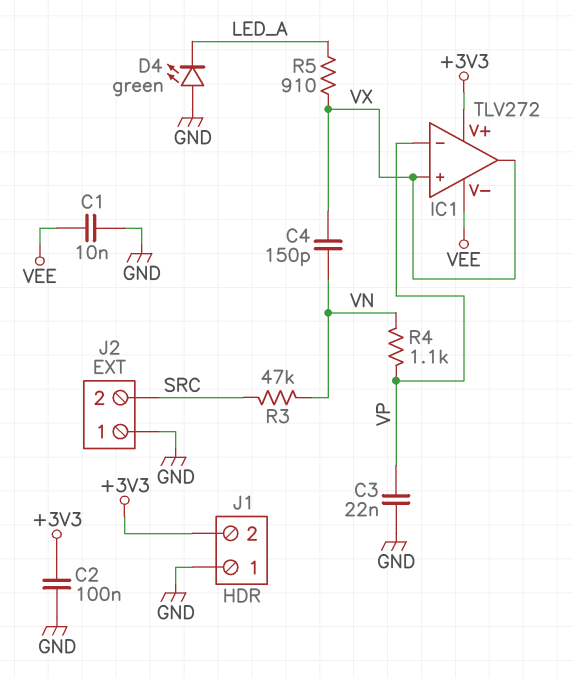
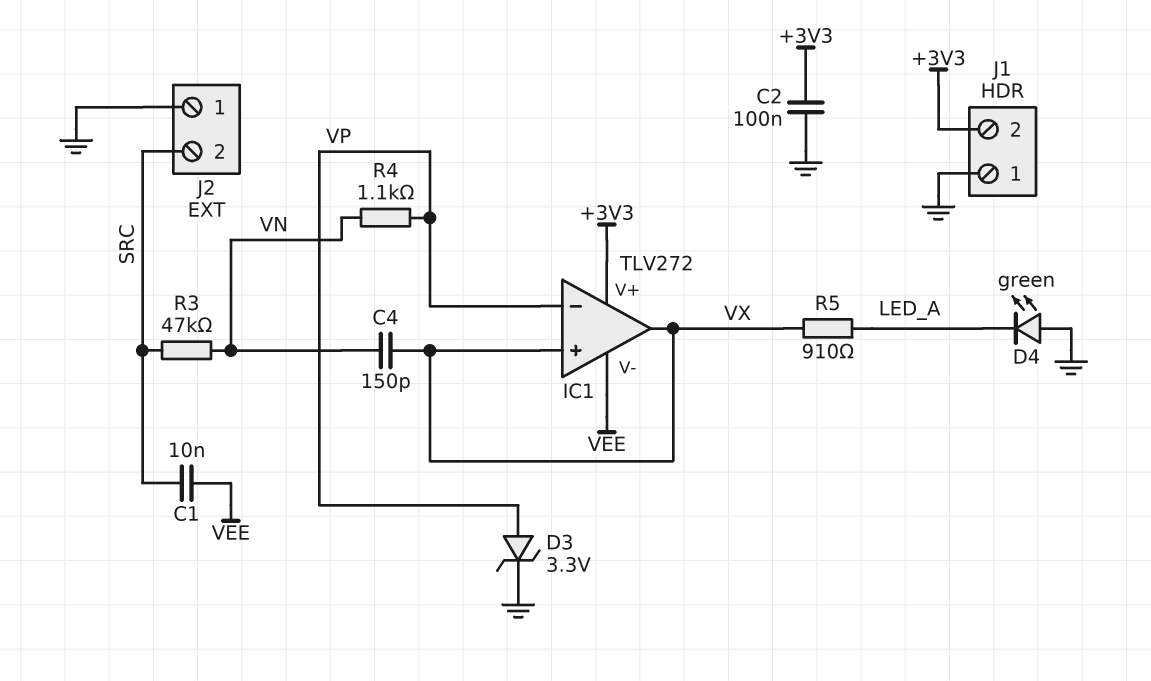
C1: 10nF (GND, VEE) -> 10nF (SRC, VEE)
C3: 22nF (GND, VP) -> none
D3: none -> zener 3.3V (A VP, K GND)

